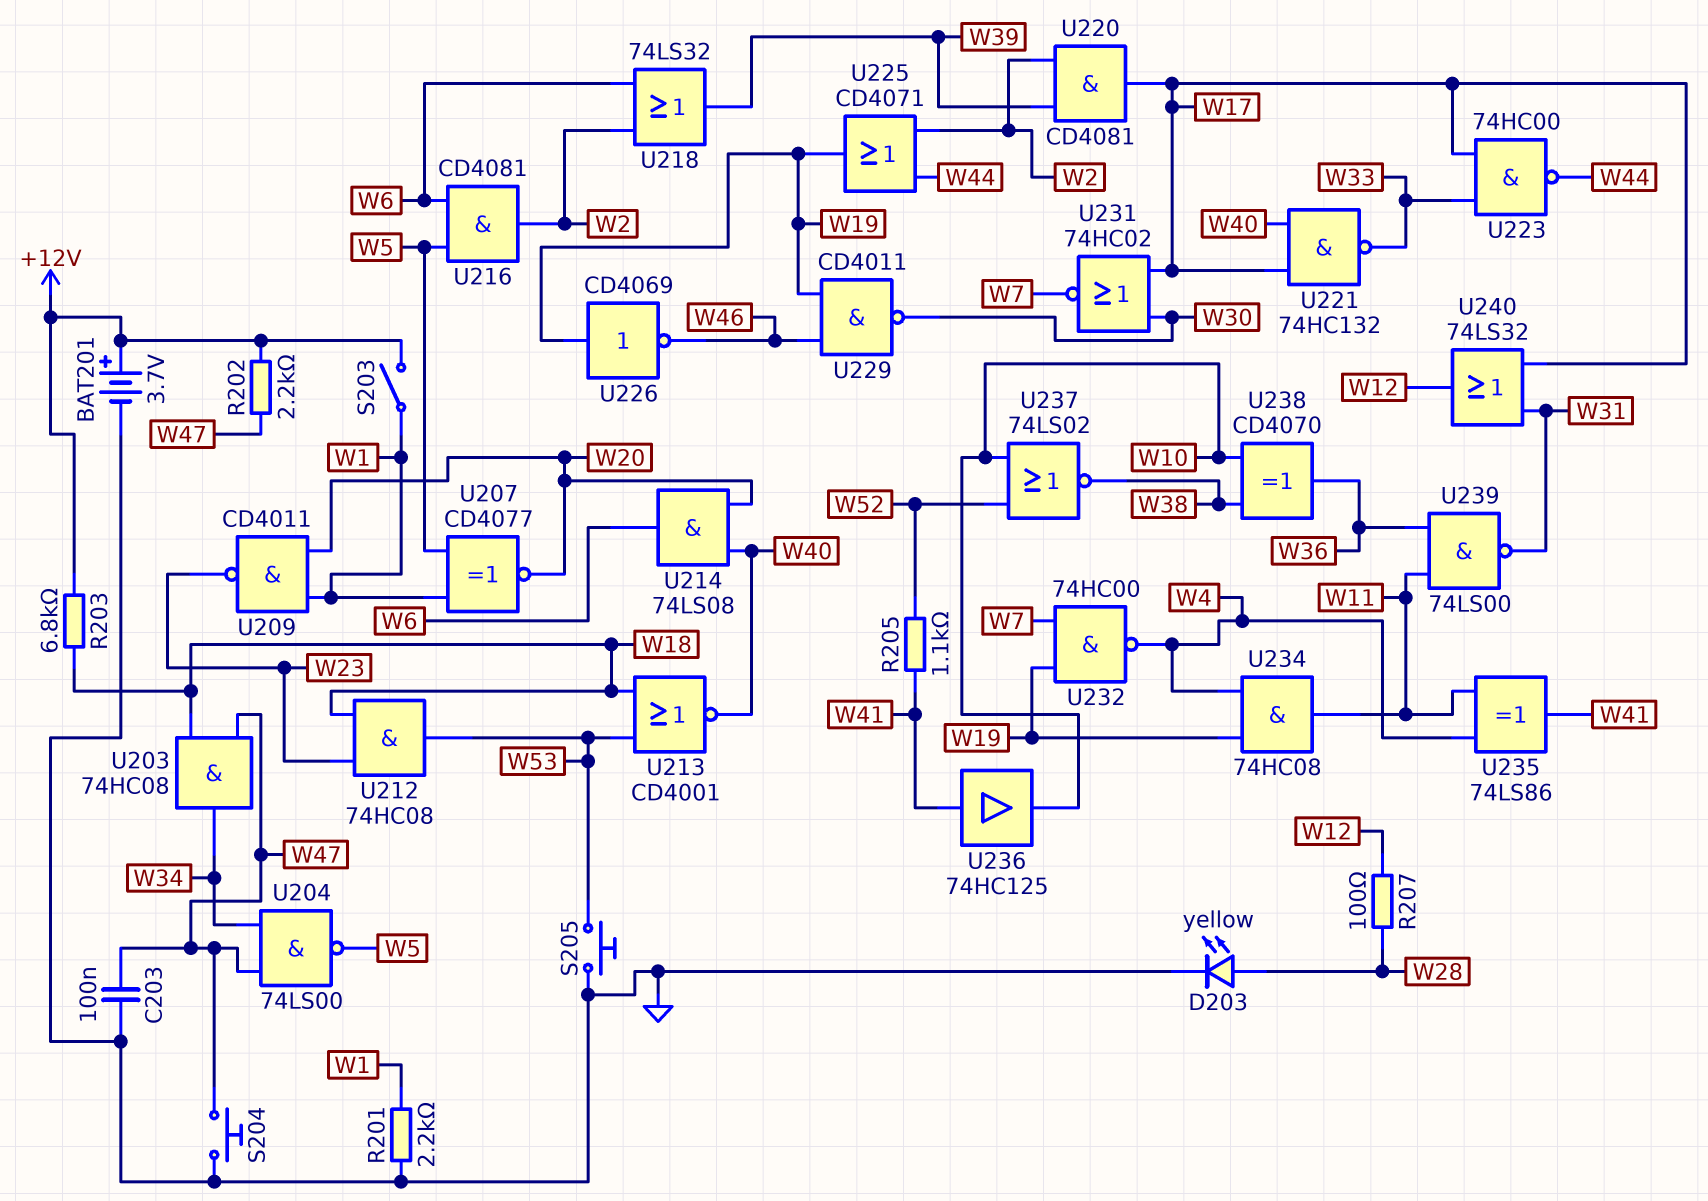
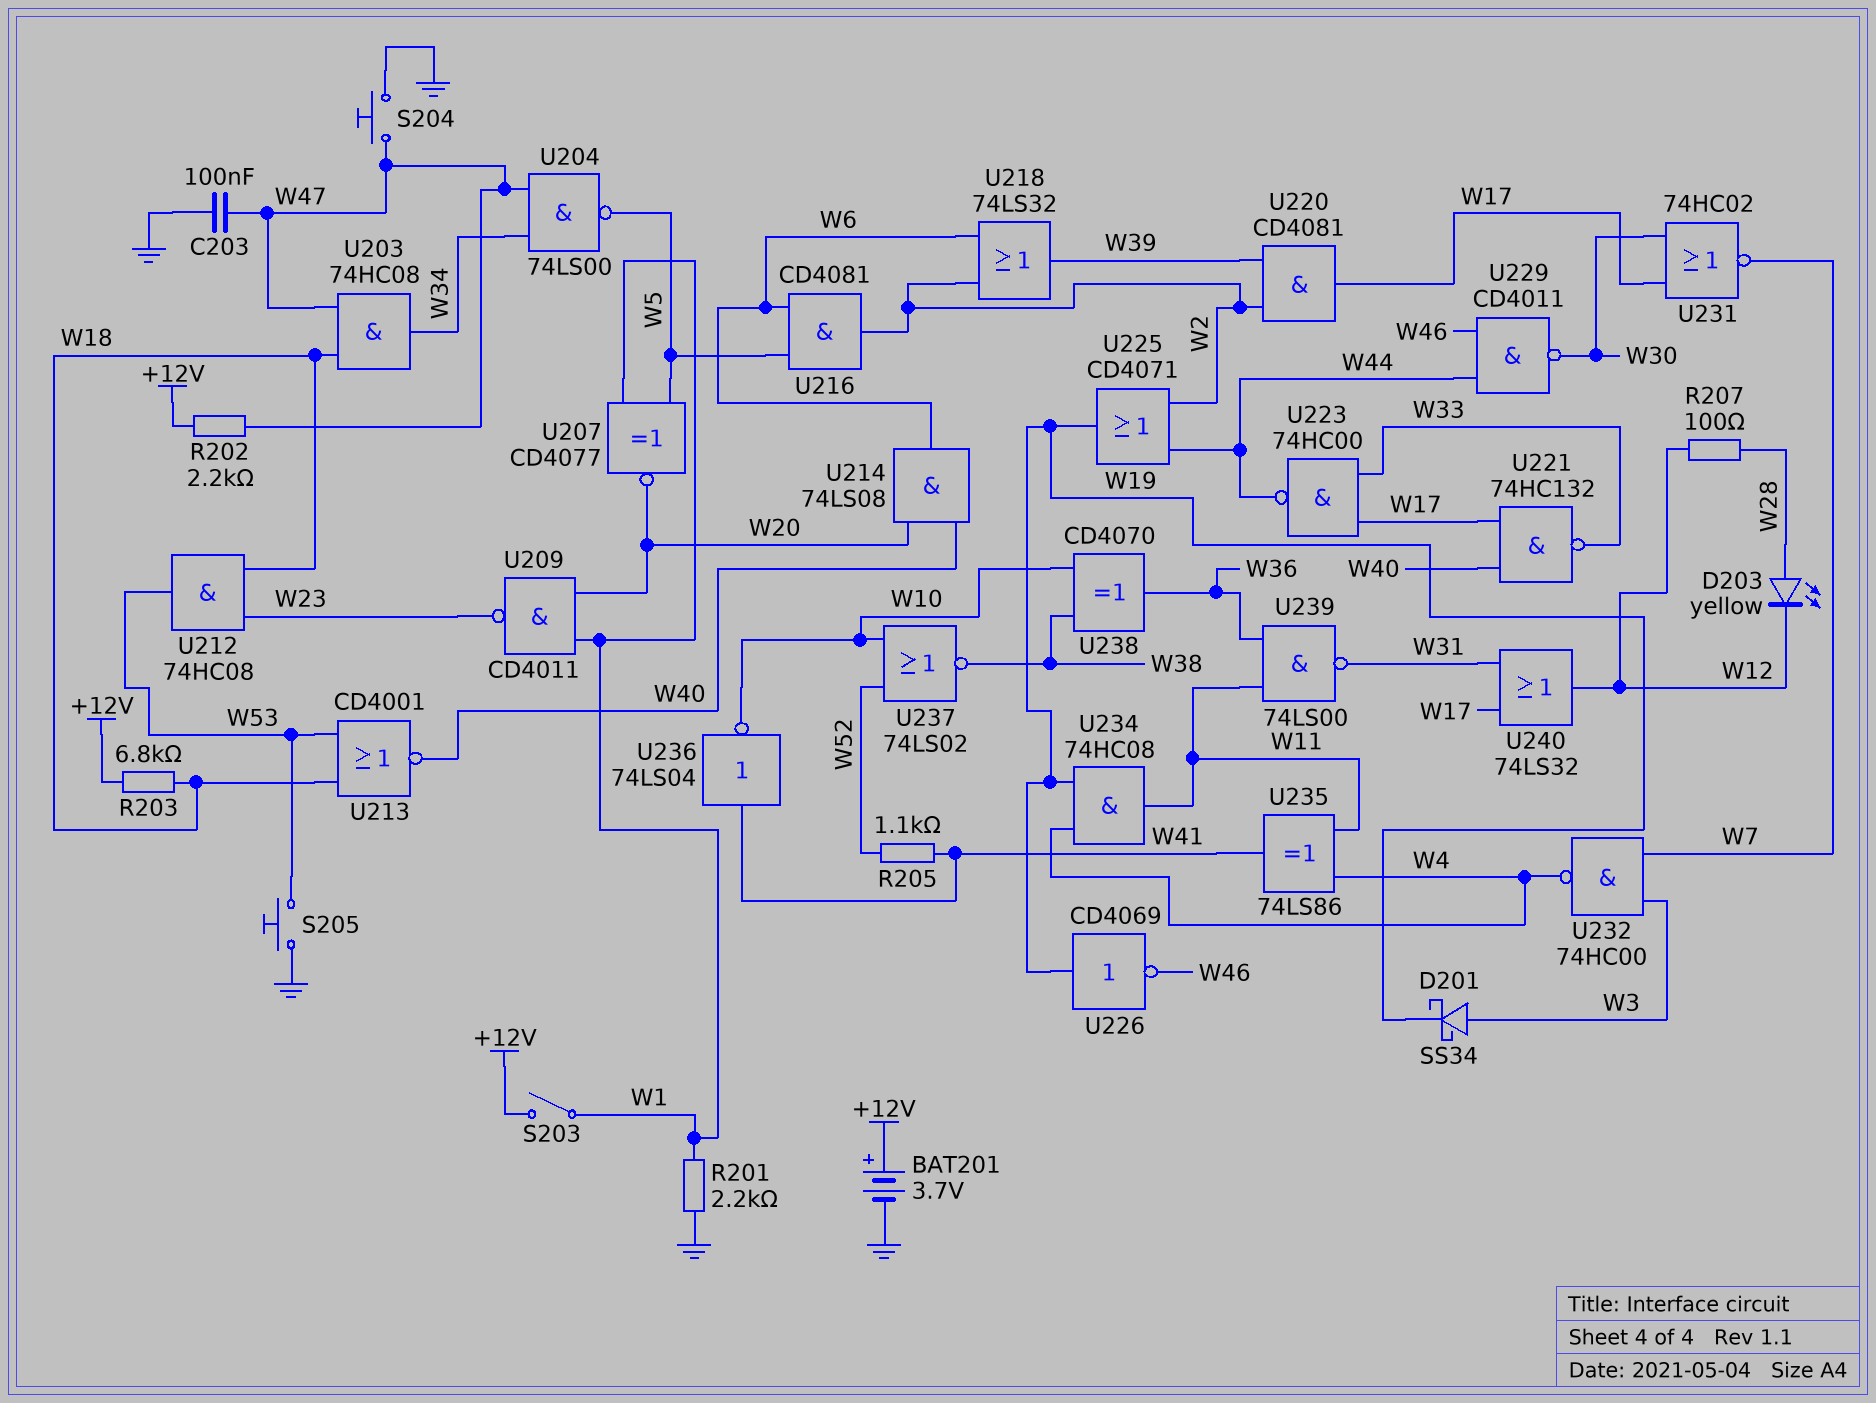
D201: none -> schottky SS34 (A W3, K W19)
D203: LED yellow (A W28, K GND) -> LED yellow (A W28, K W12)
U229: NAND CD4011 (in W19, in W46, out W30) -> NAND CD4011 (in W44, in W46, out W30)
U232: NAND 74HC00 (in W7, in W19, out W4) -> NAND 74HC00 (in W3, in W7, out W4)
U236: buffer 74HC125 (in W41, out W10) -> NOT 74LS04 (in W41, out W10)

